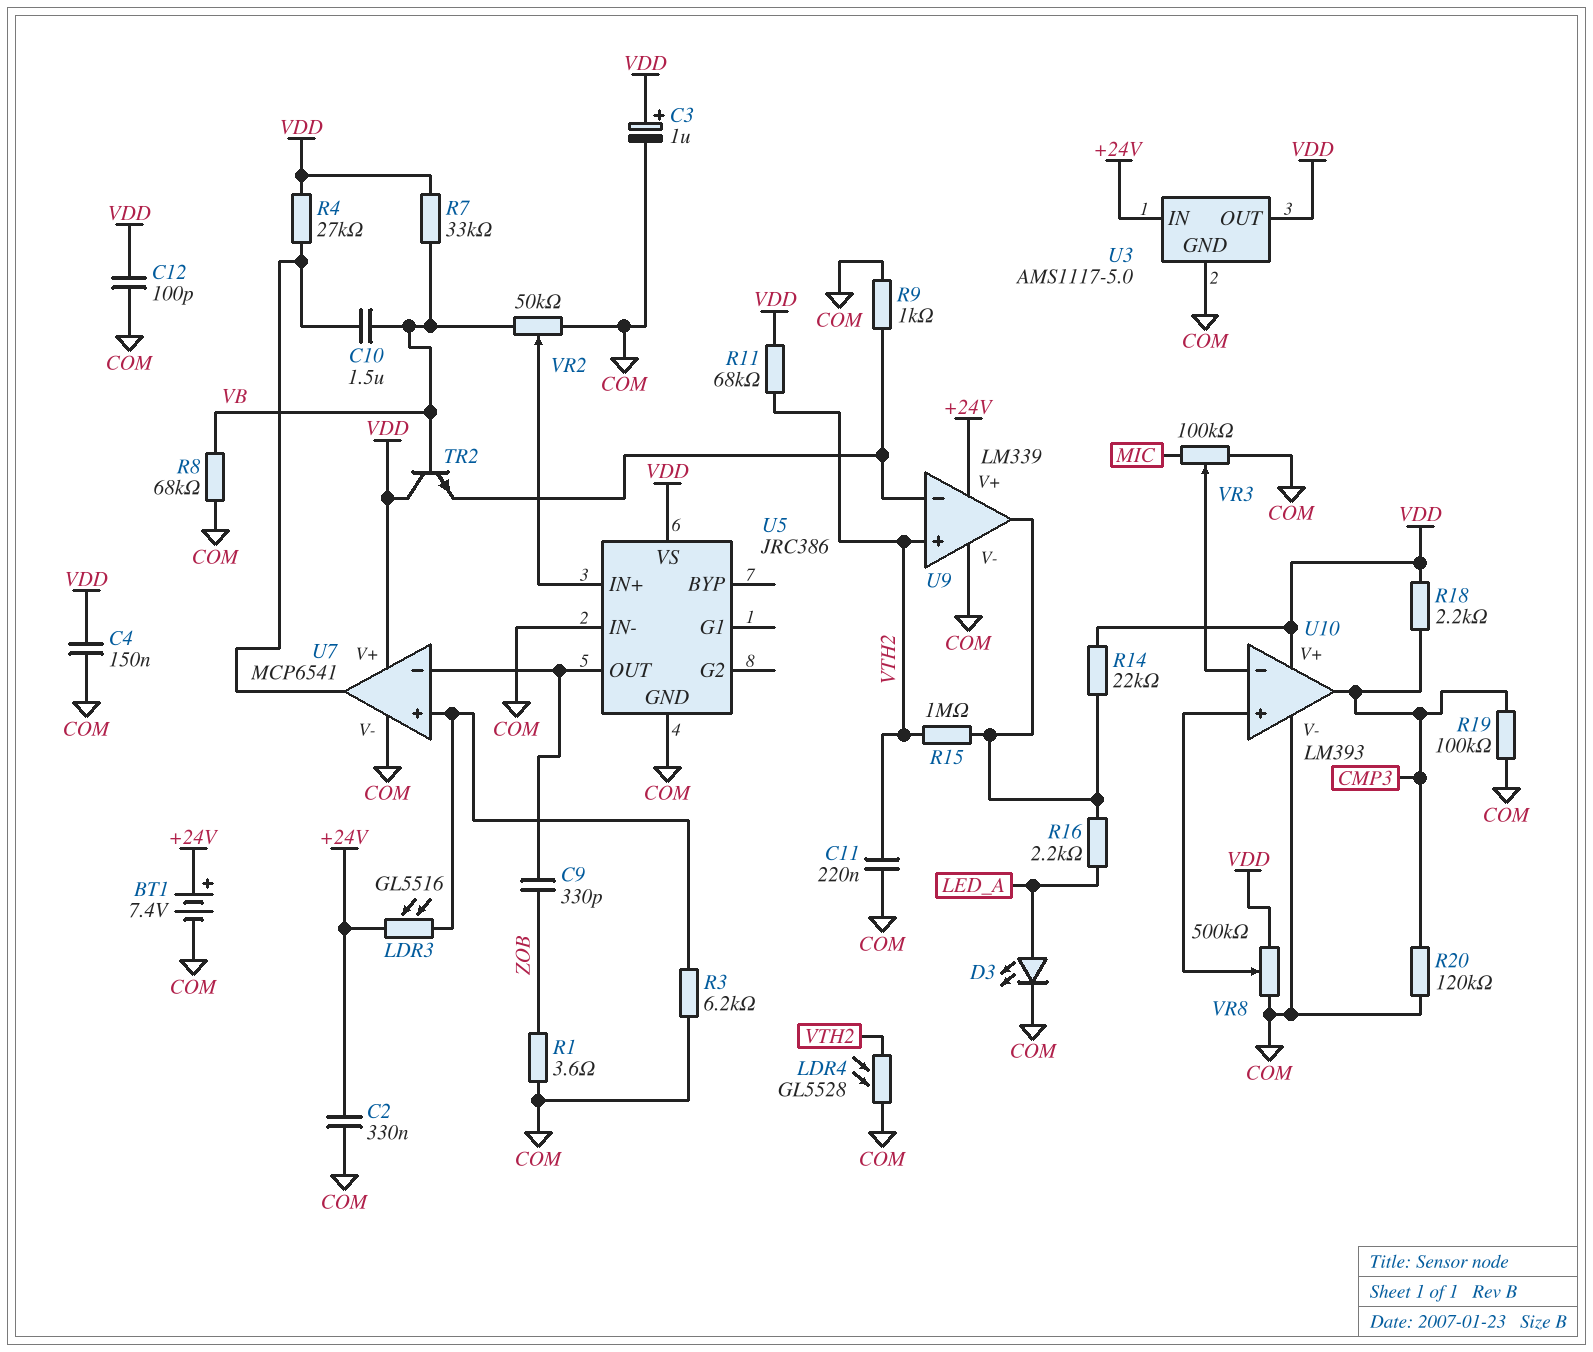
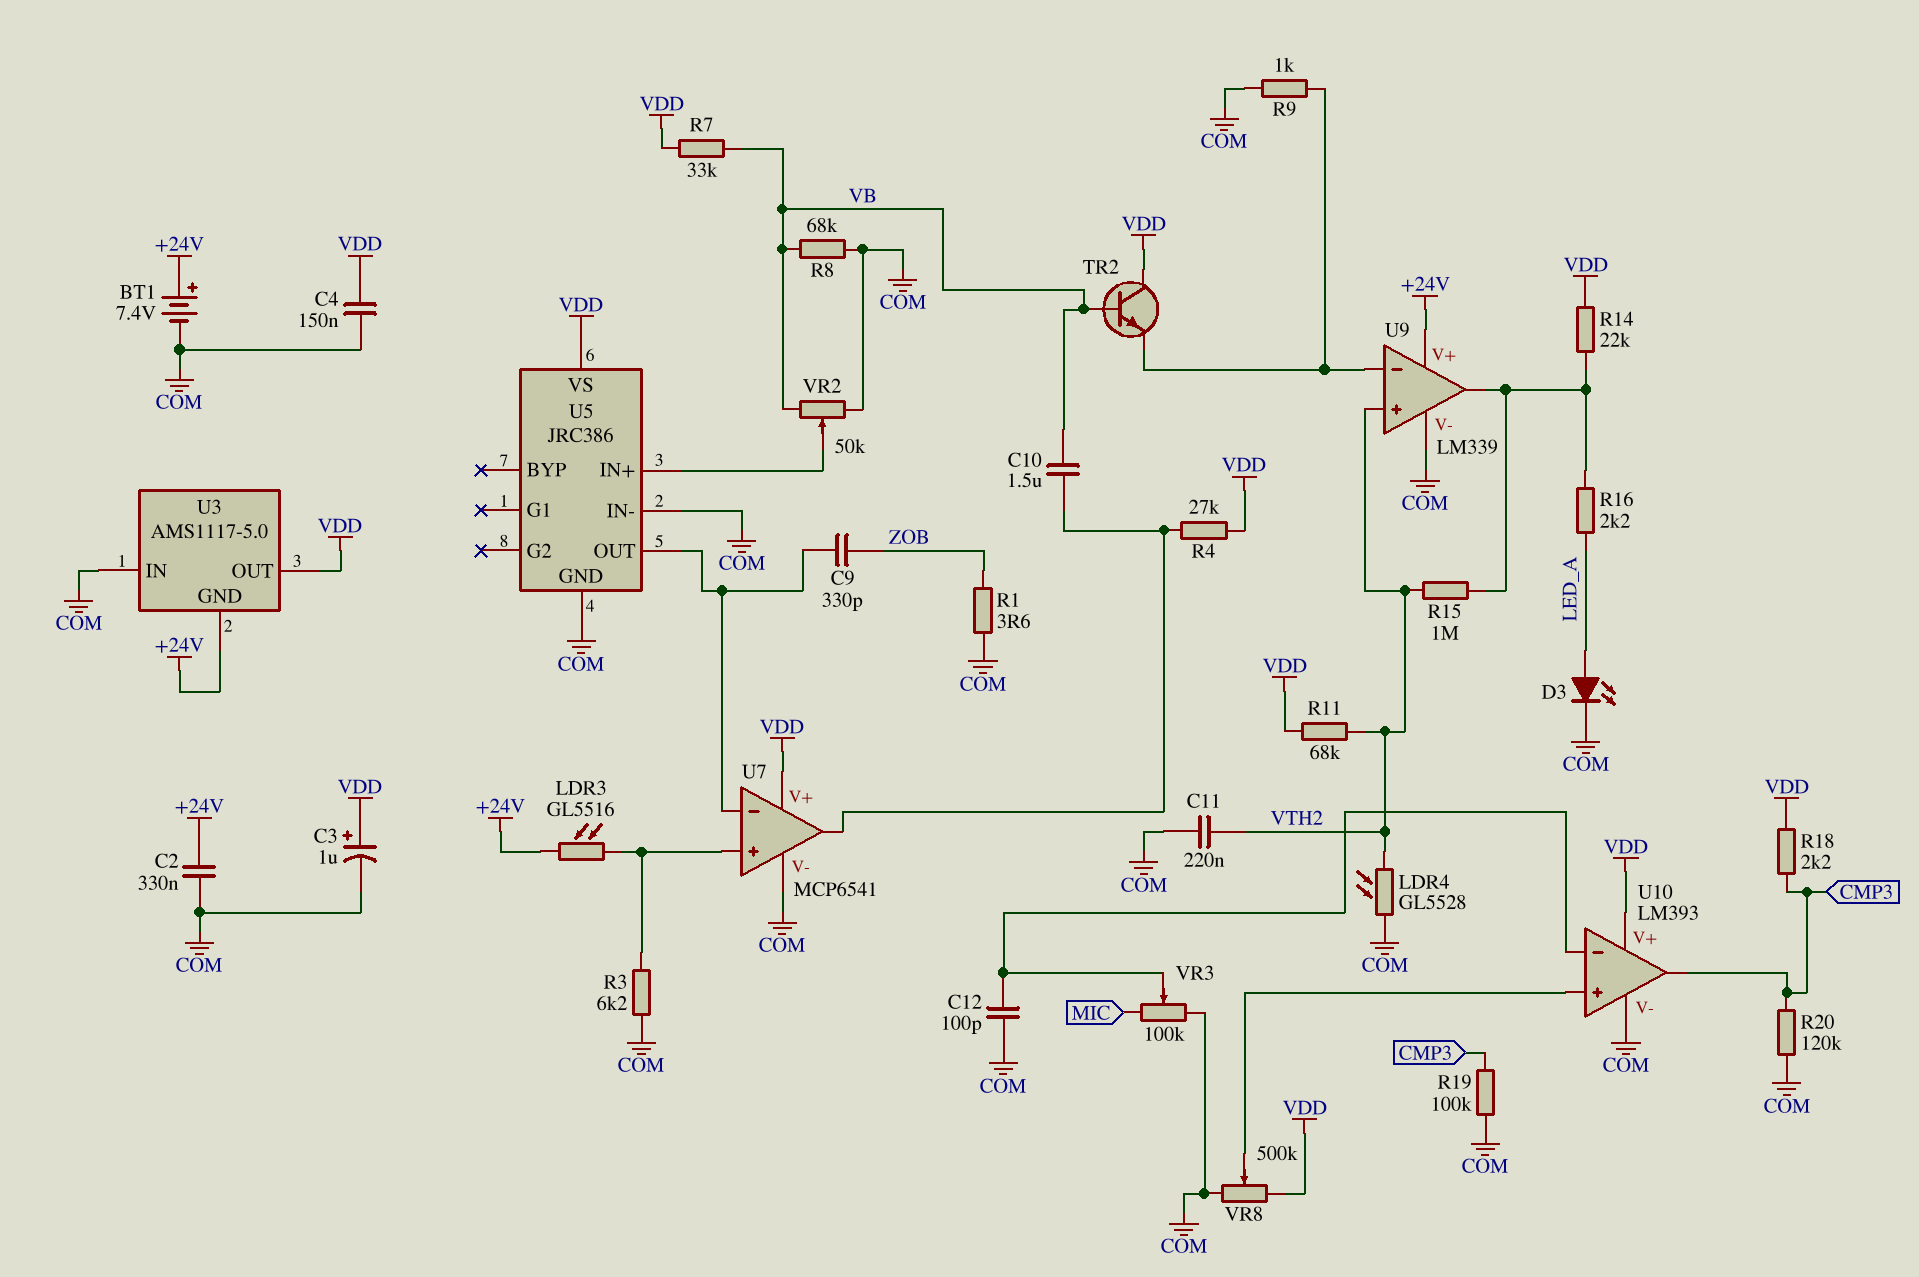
C12: 100pF (COM, VDD) -> 100pF (COM, U10/in-)
U3 pin GND: COM -> +24V
U3 pin IN: +24V -> COM

